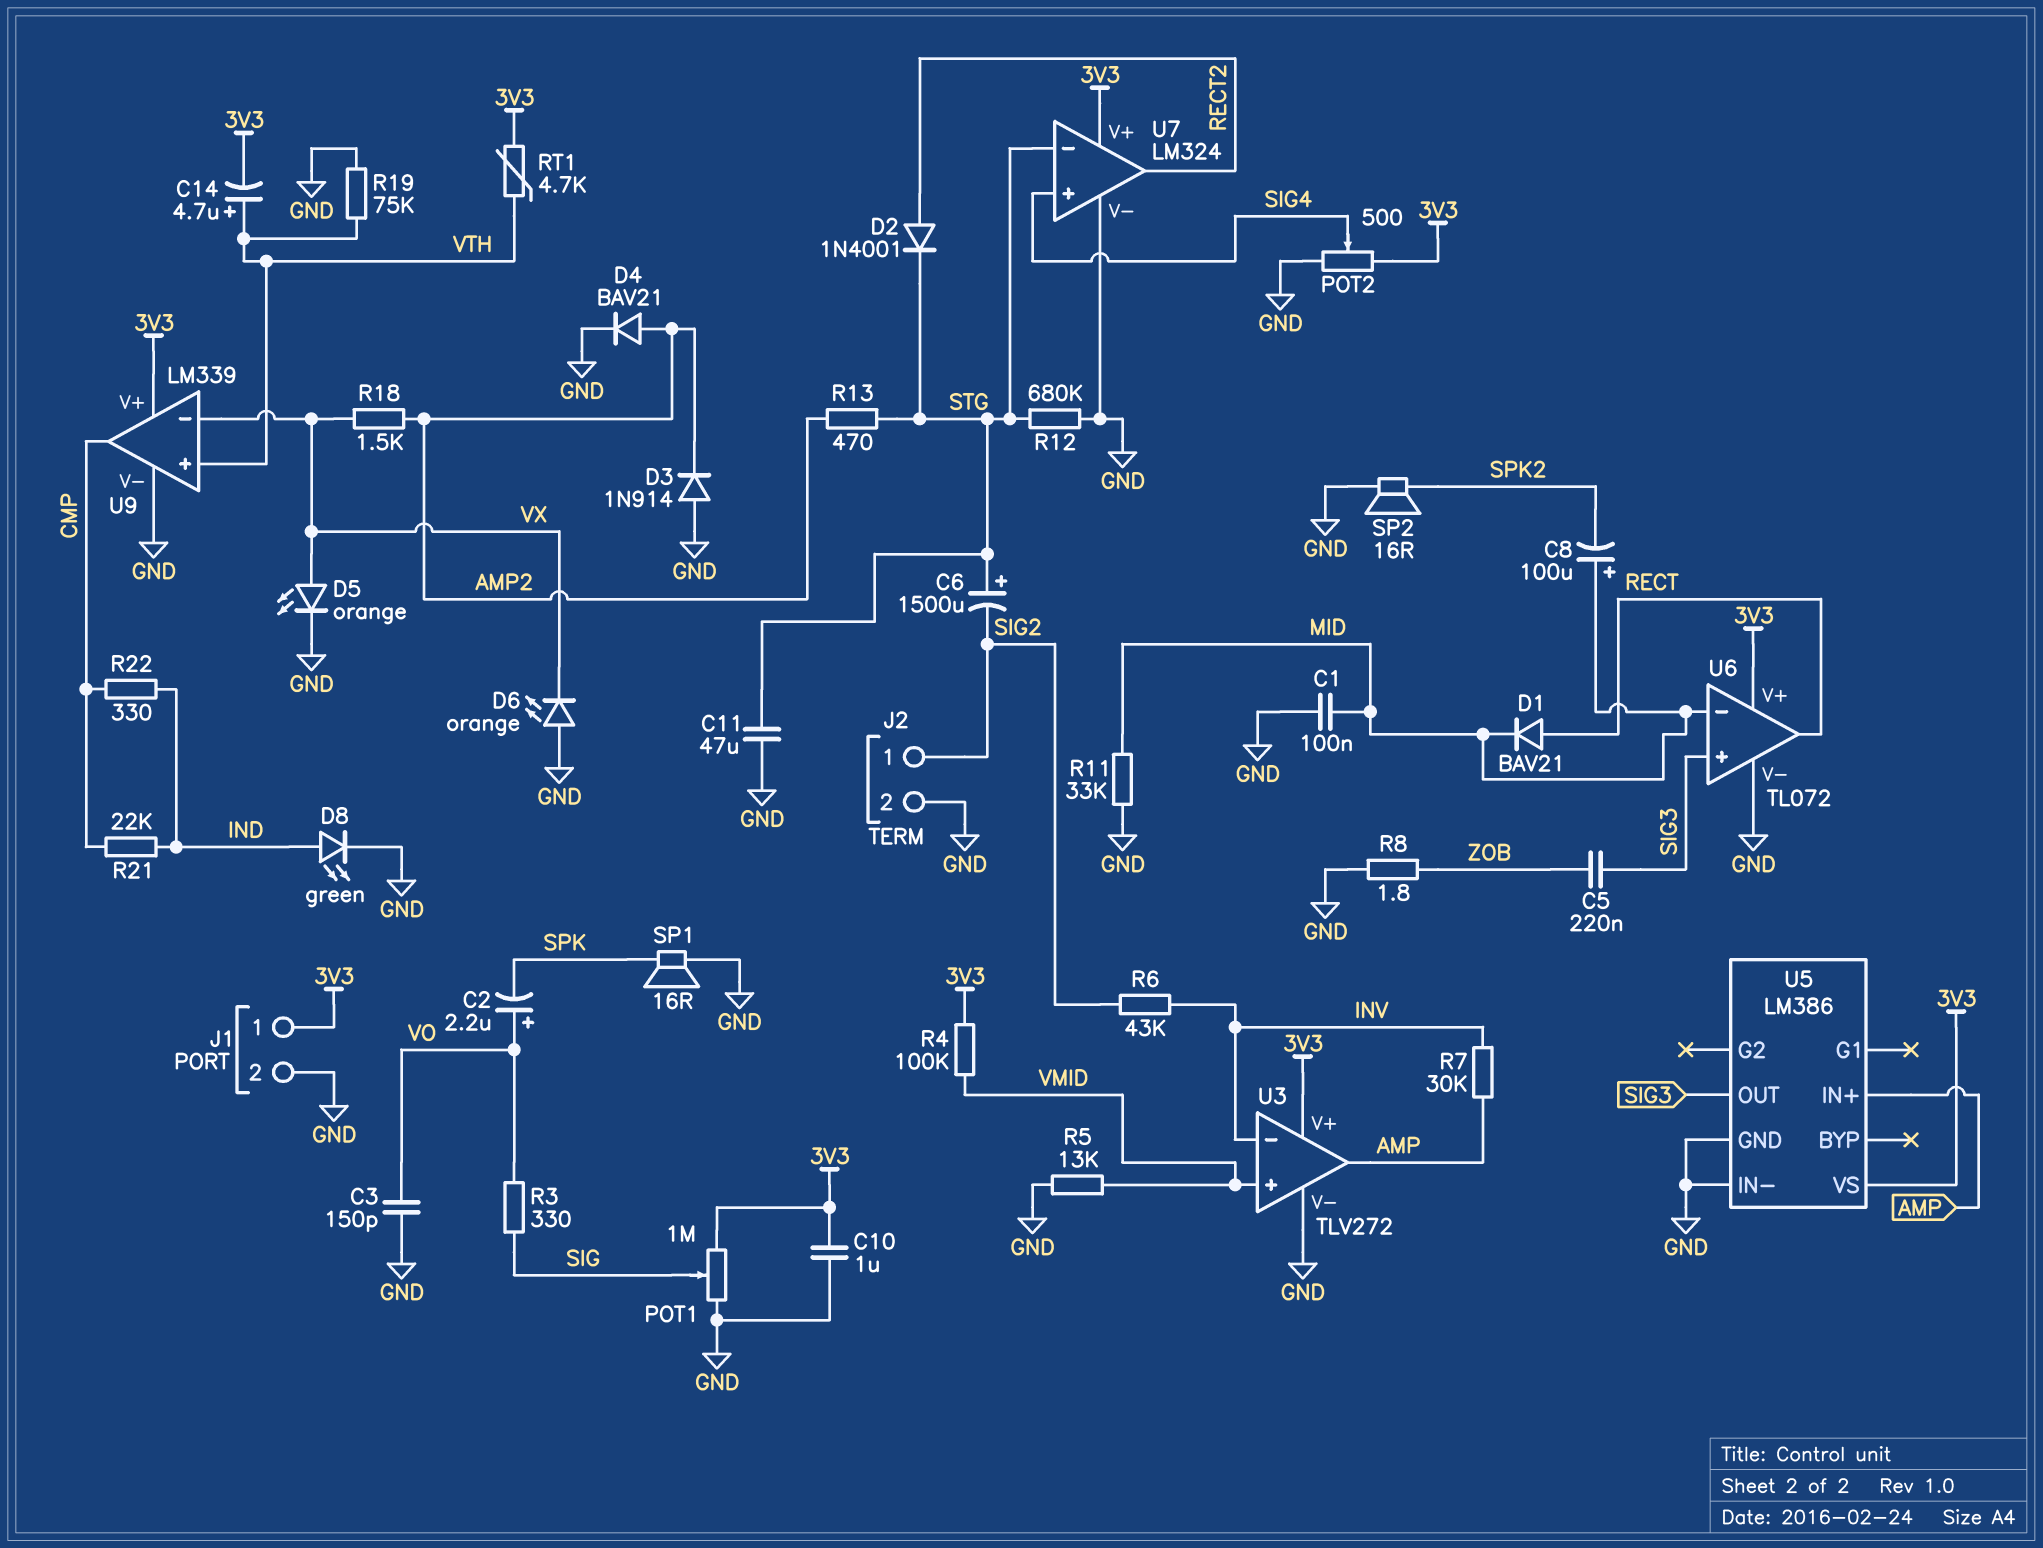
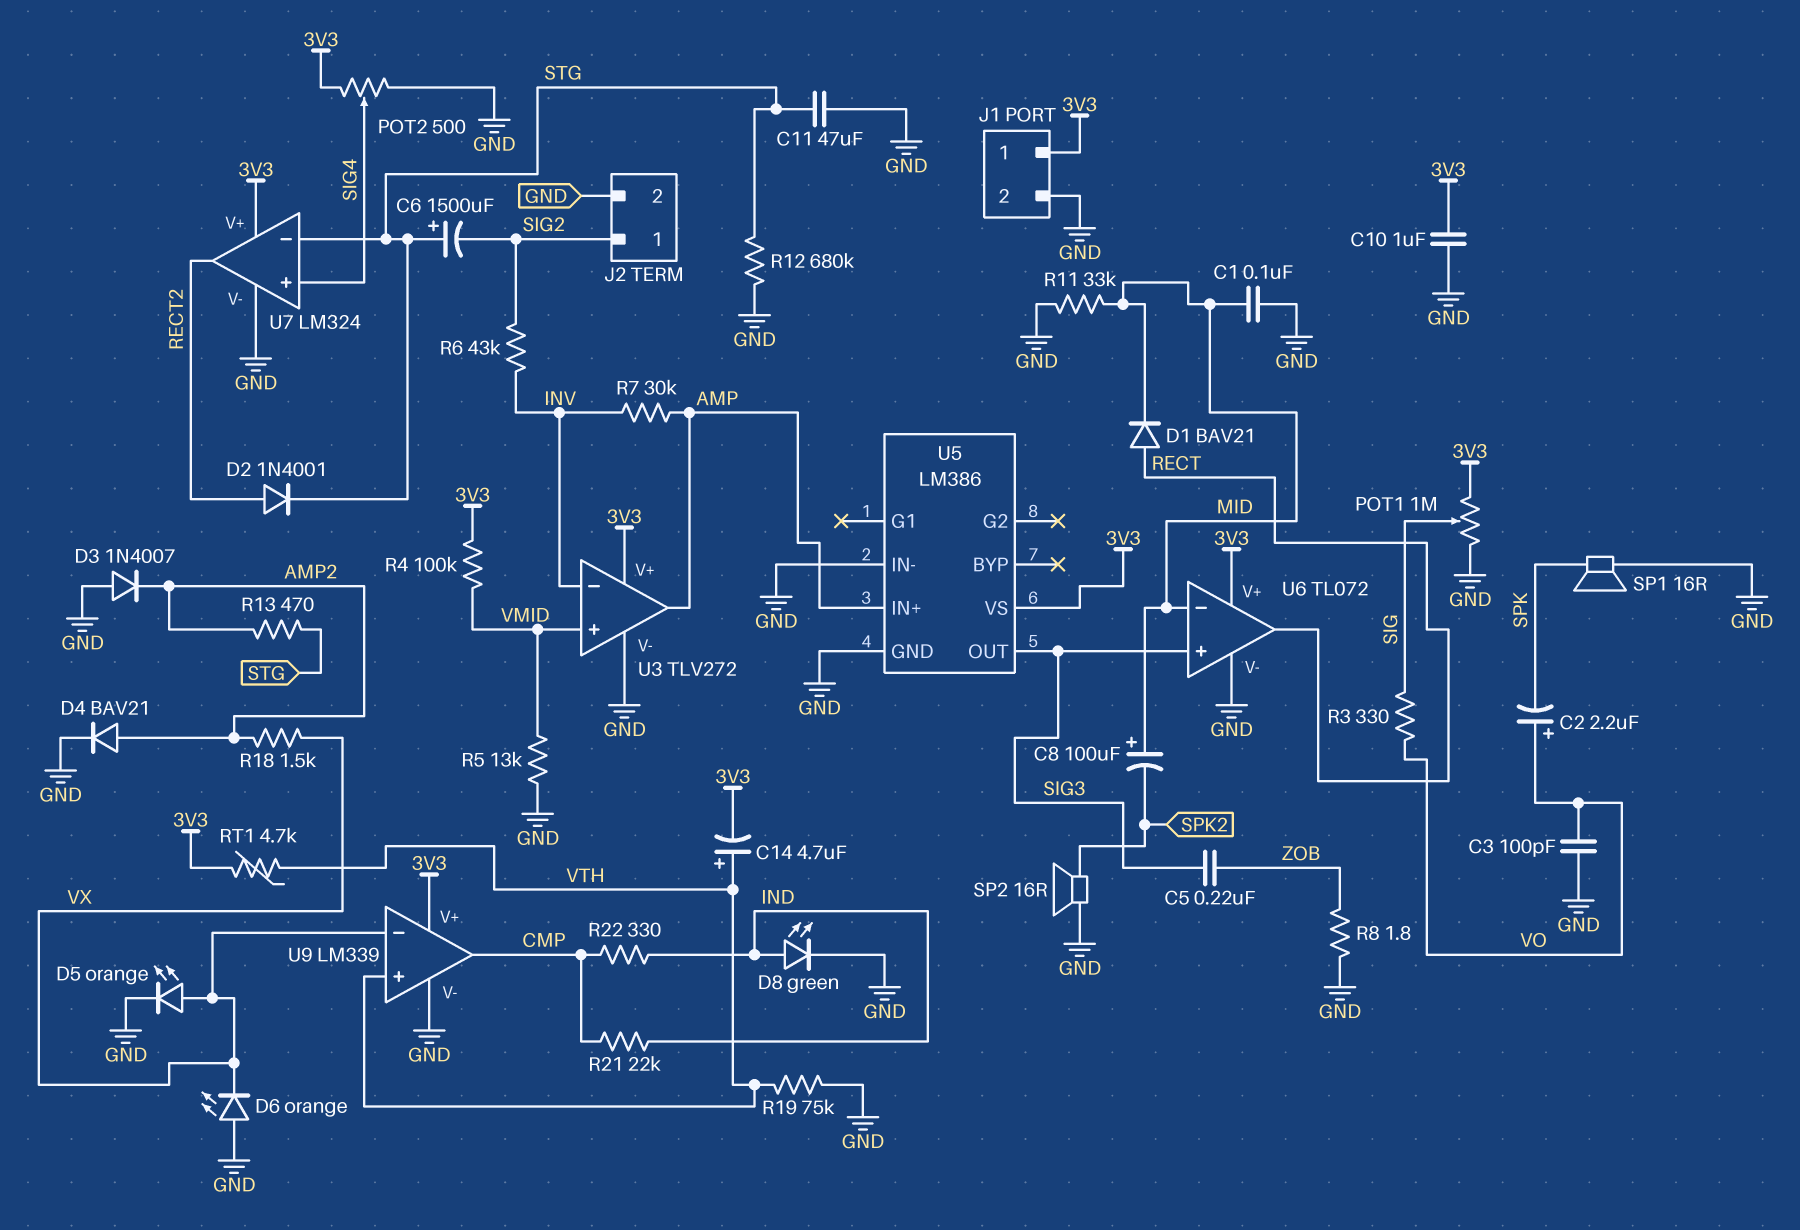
C3: 150pF (GND, VO) -> 100pF (GND, VO)
D3: diode 1N914 (A GND, K AMP2) -> diode 1N4007 (A GND, K AMP2)

